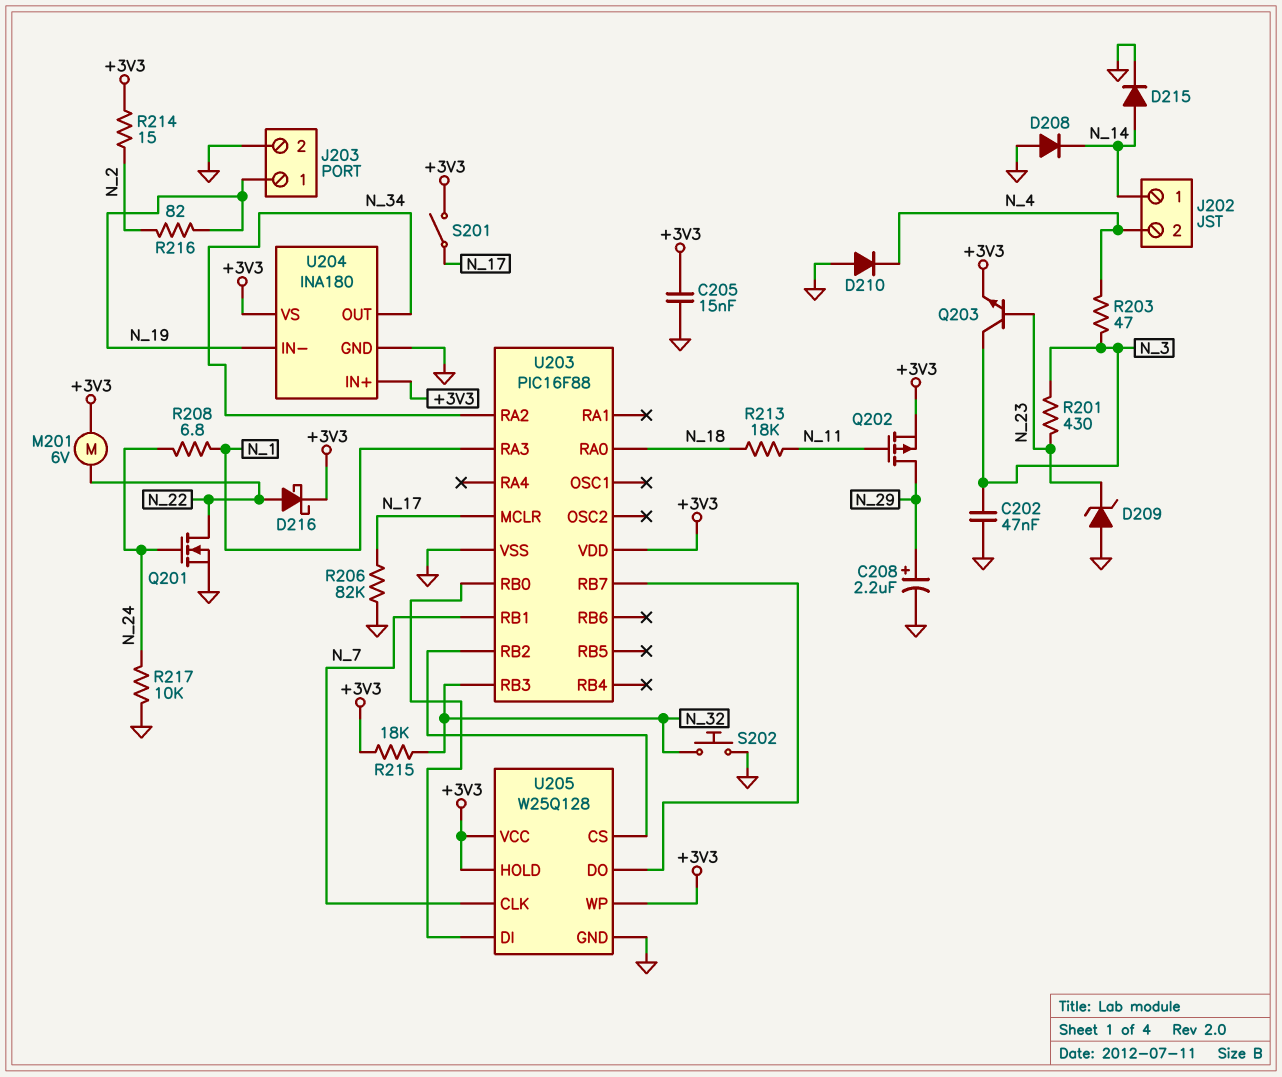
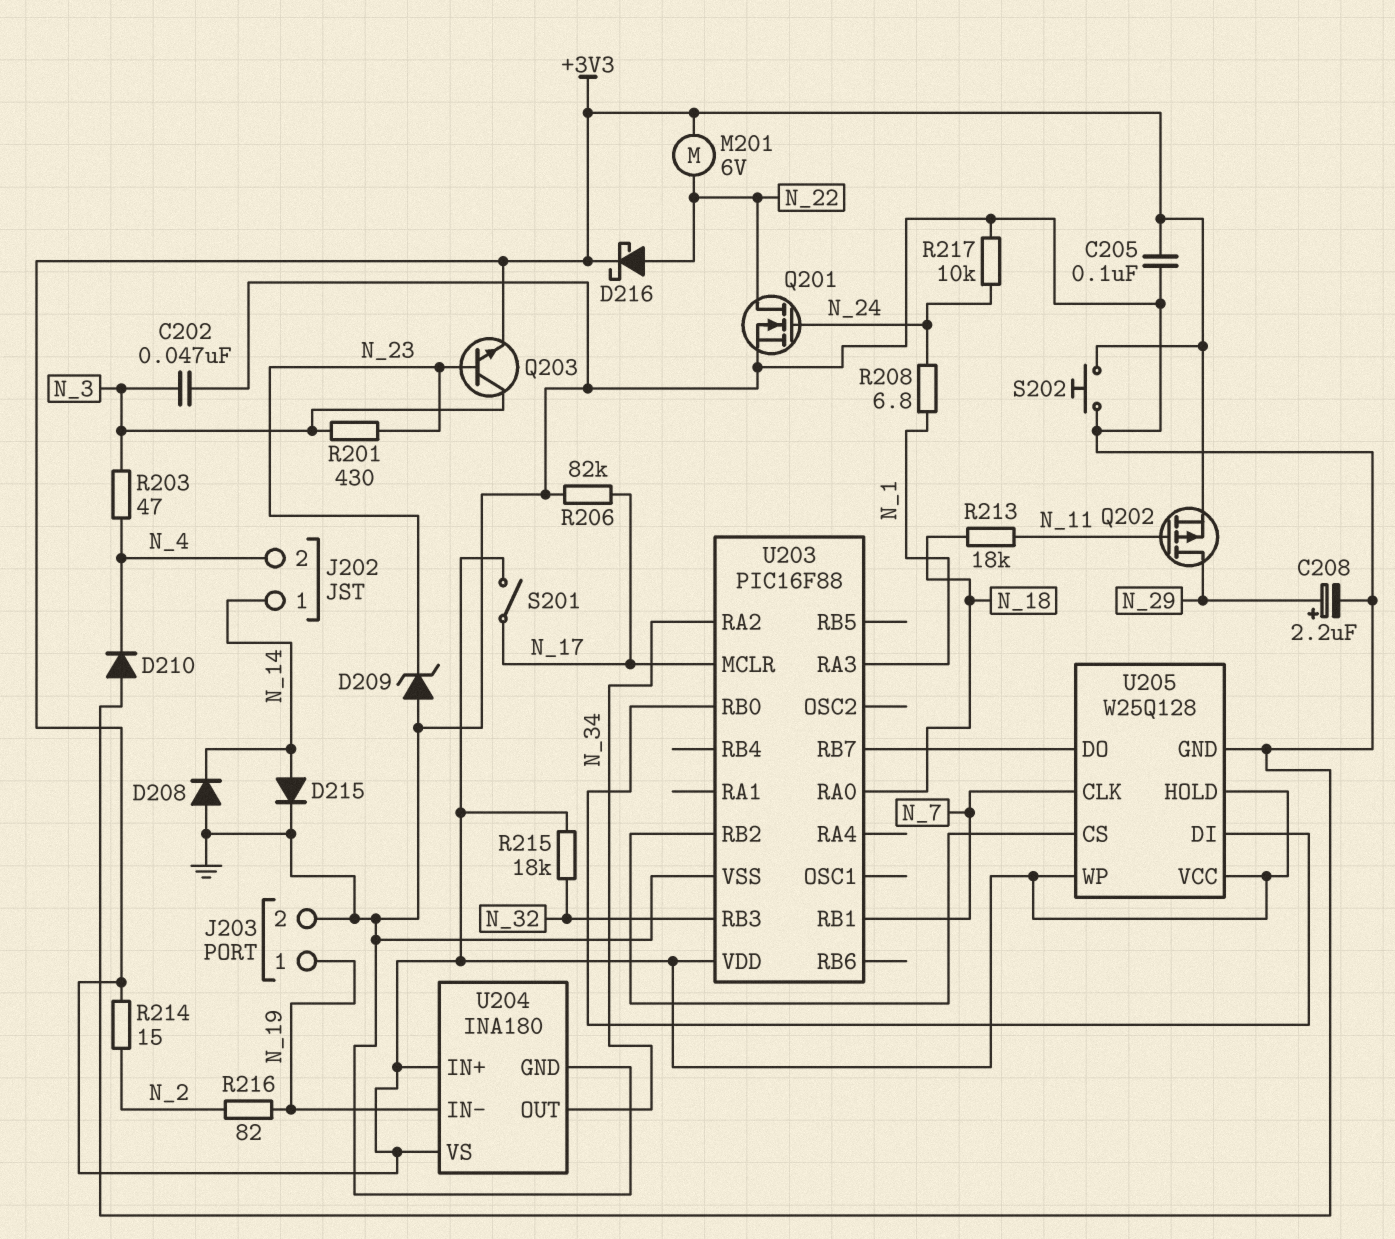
C205: 15nF (+3V3, GND) -> 100nF (+3V3, GND)
S202: button (GND, N_32) -> button (+3V3, GND)

